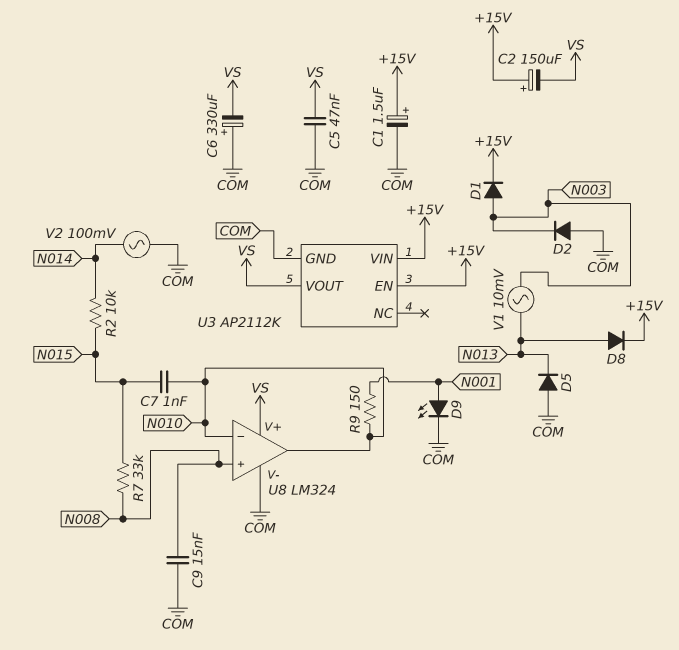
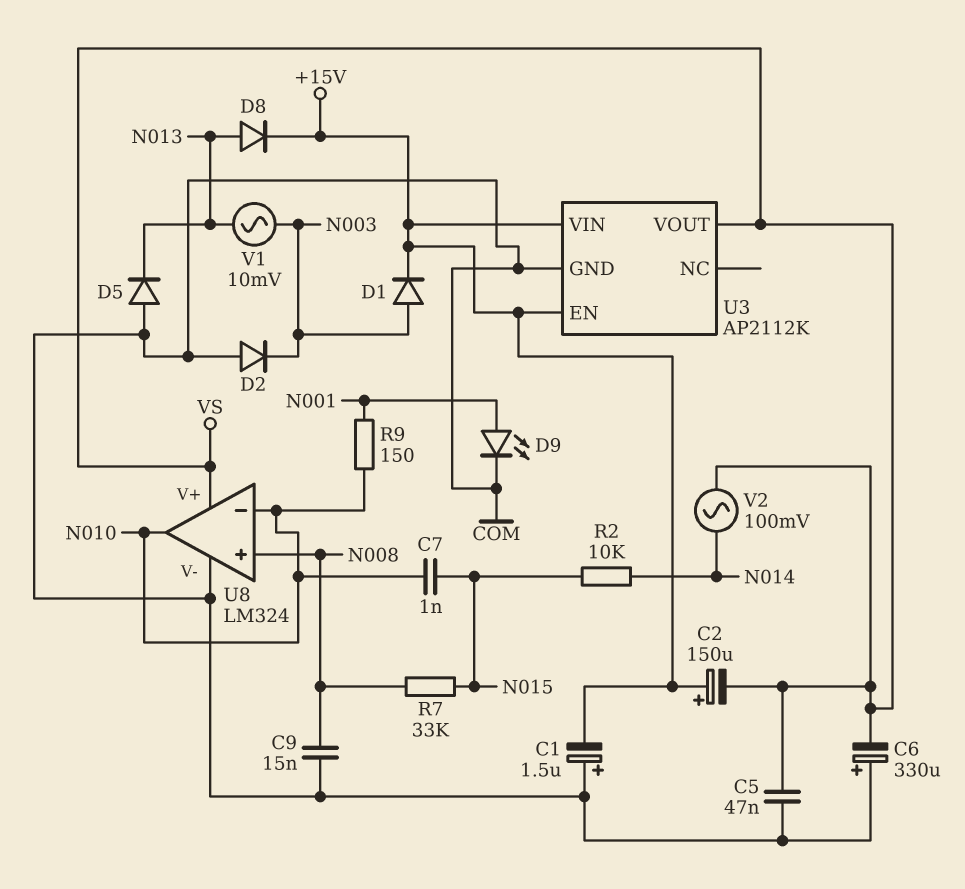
C1: 1.5uF (plus +15V, minus COM) -> 1.5uF (plus COM, minus +15V)
V2: AC 100mV (COM, N014) -> AC 100mV (N014, VS)

